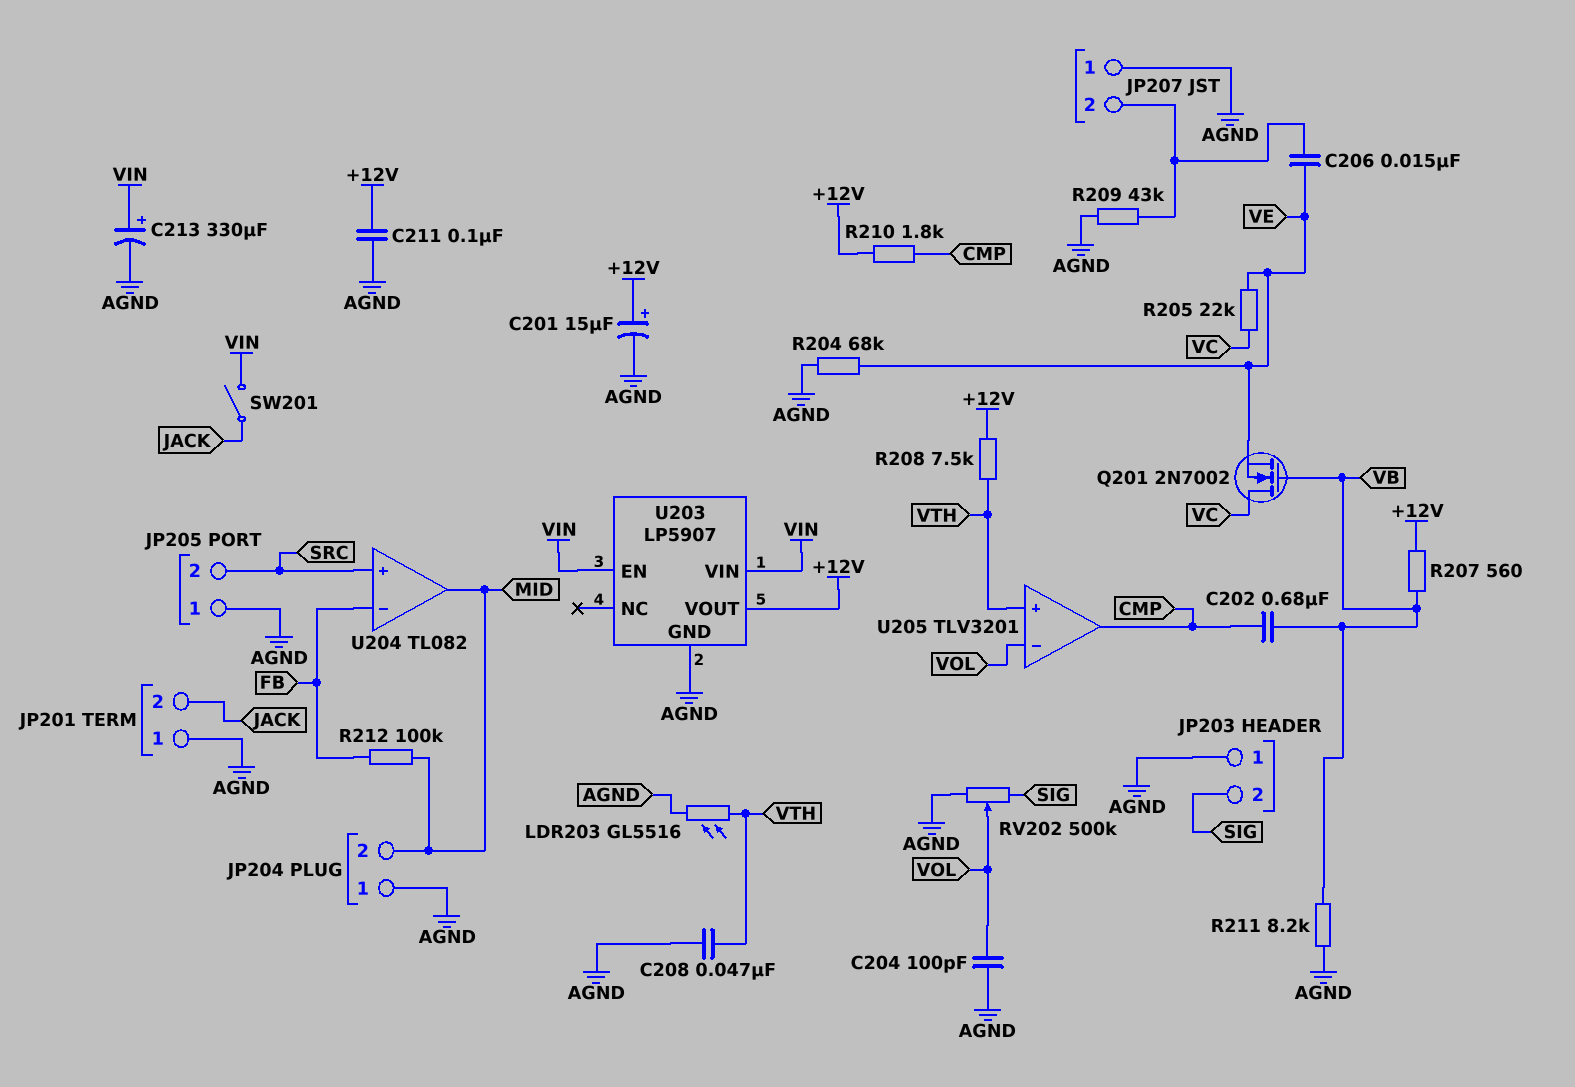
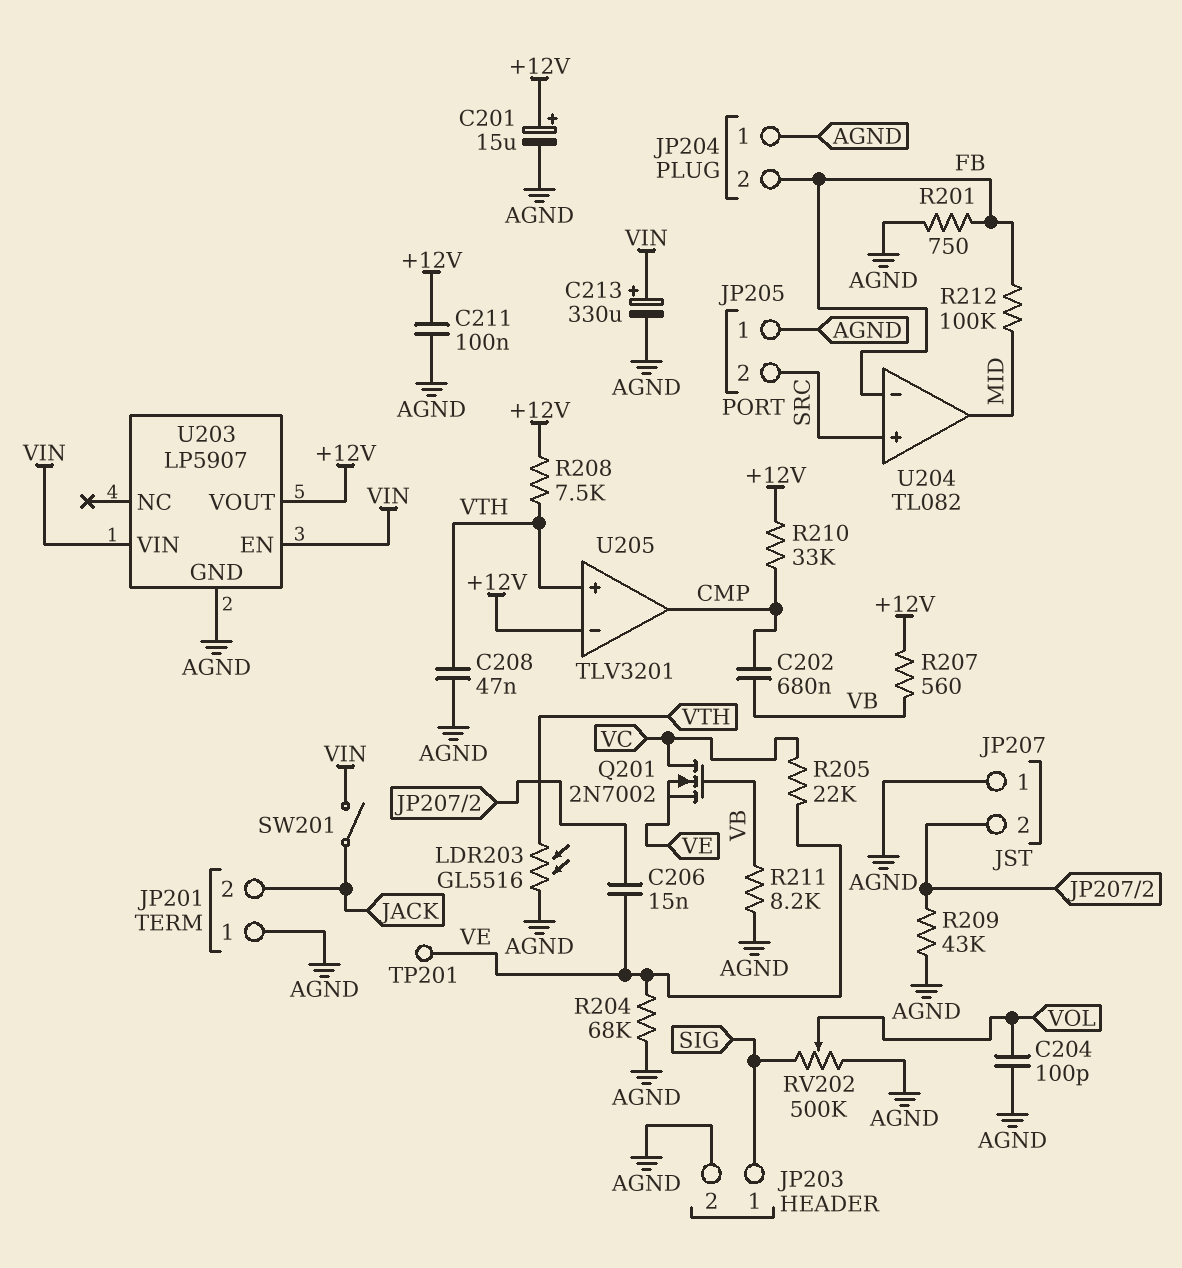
JP203 pin 1: AGND -> SIG
JP203 pin 2: SIG -> AGND
JP204 pin 2: MID -> FB
R201: none -> 750 (AGND, FB)
R210: 1.8k (+12V, CMP) -> 33k (+12V, CMP)
TP201: none -> test point (VE)
U205 pin in-: VOL -> +12V

